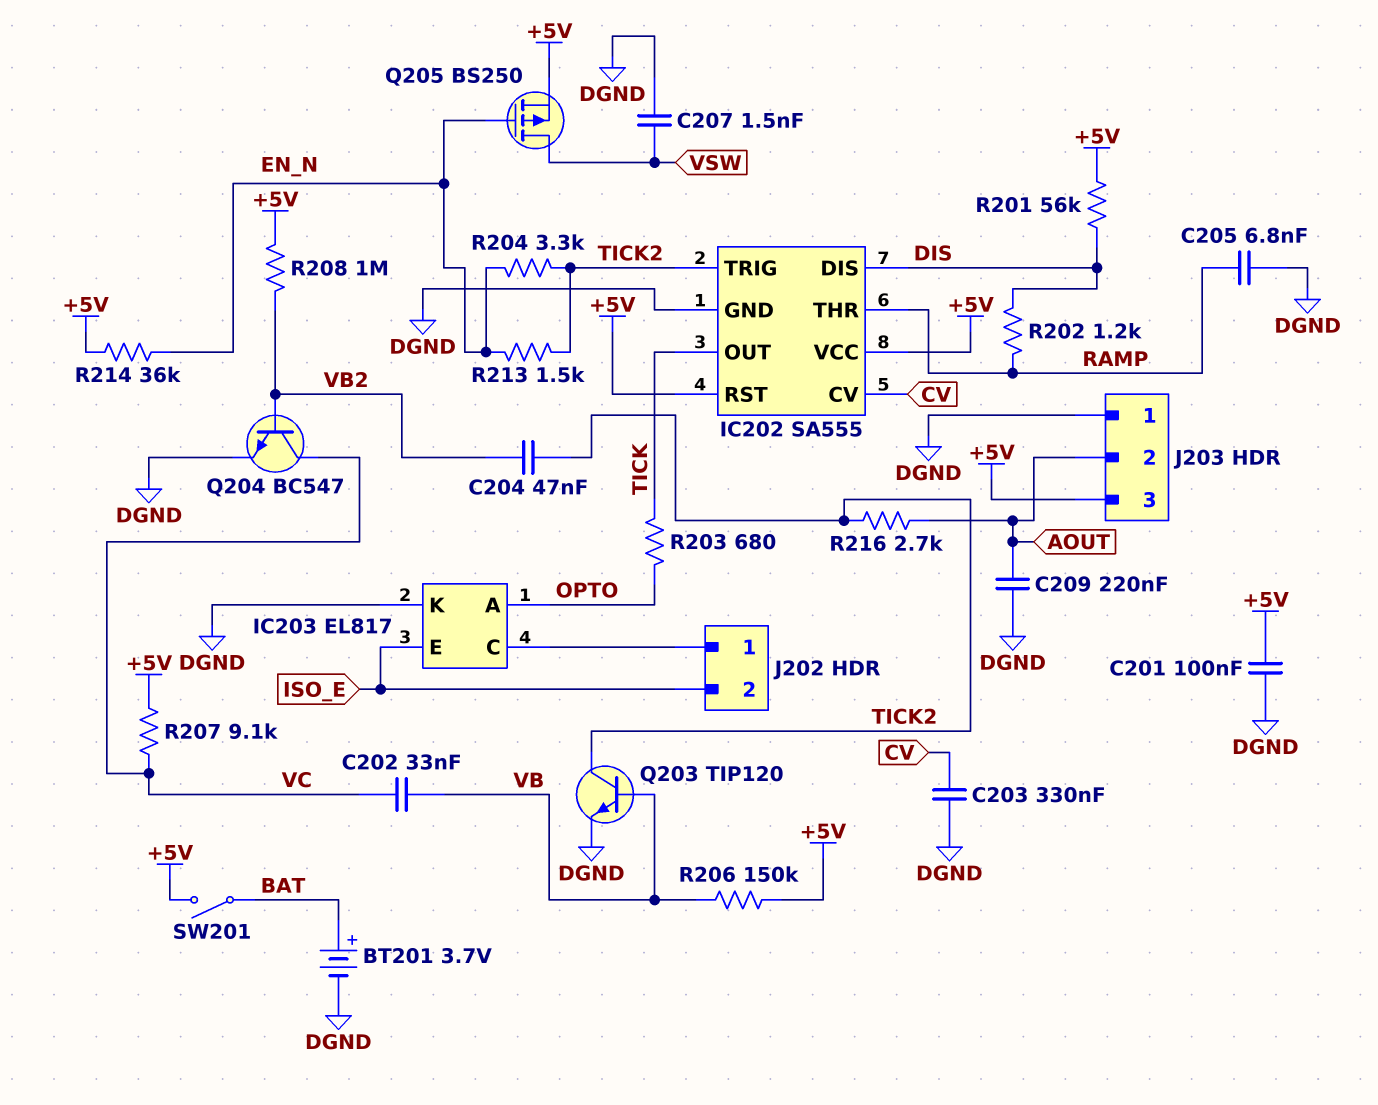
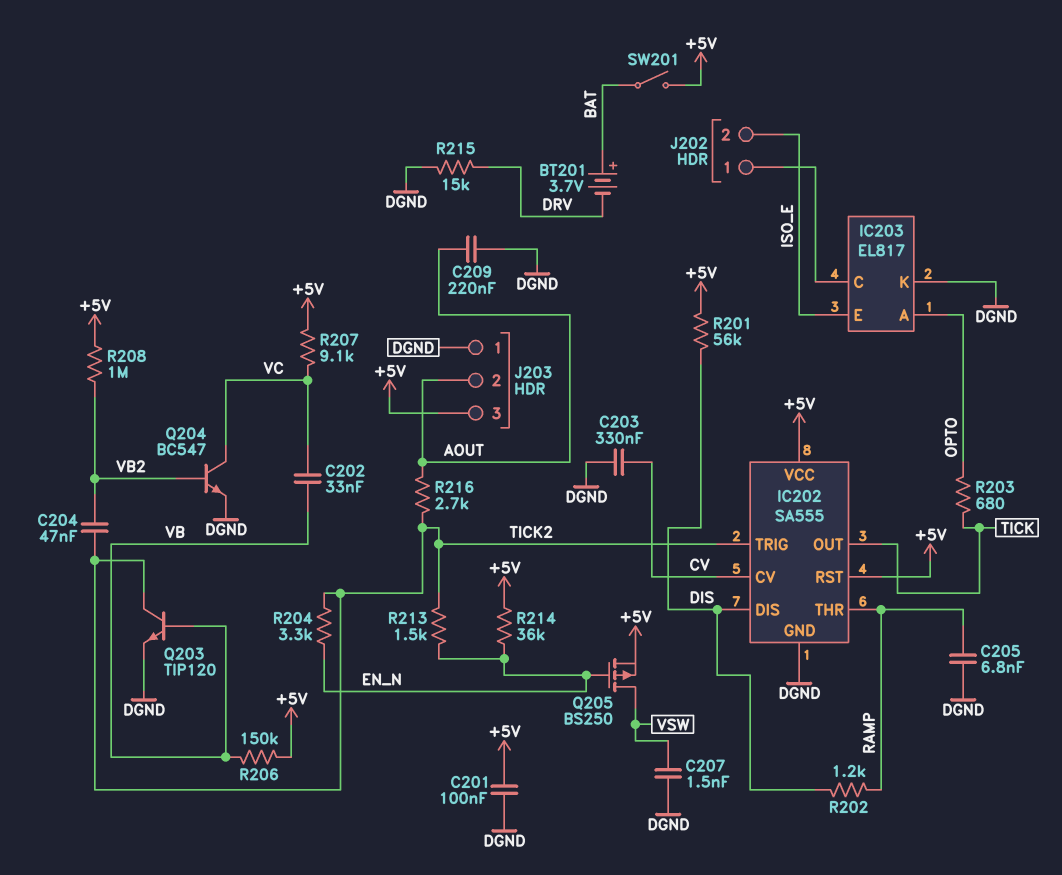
BT201: 3.7V (plus BAT, minus DGND) -> 3.7V (plus BAT, minus DRV)
R215: none -> 15k (DGND, DRV)

